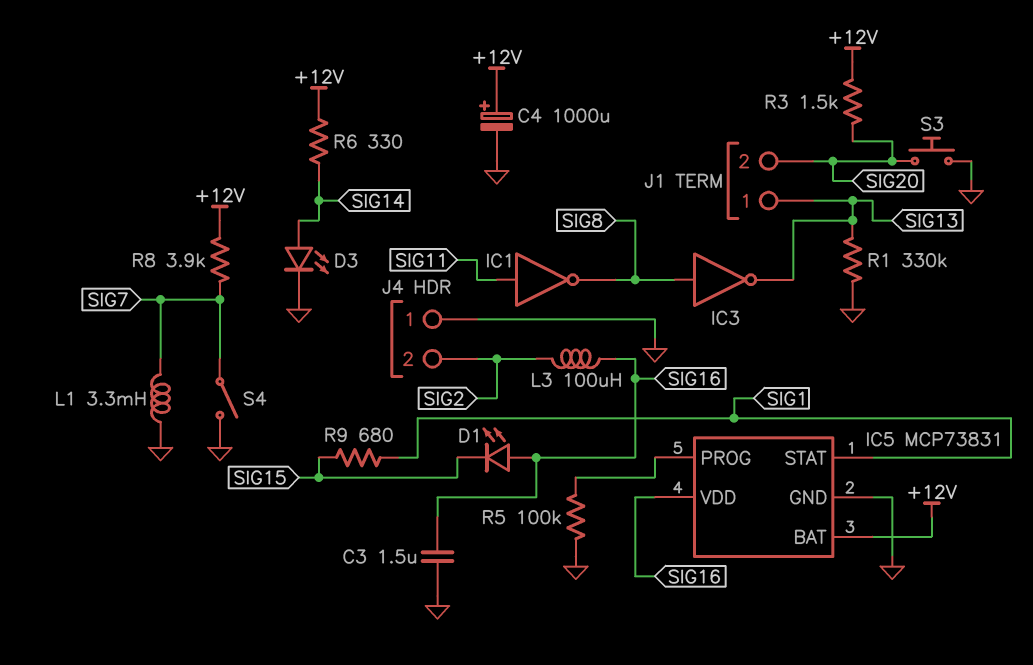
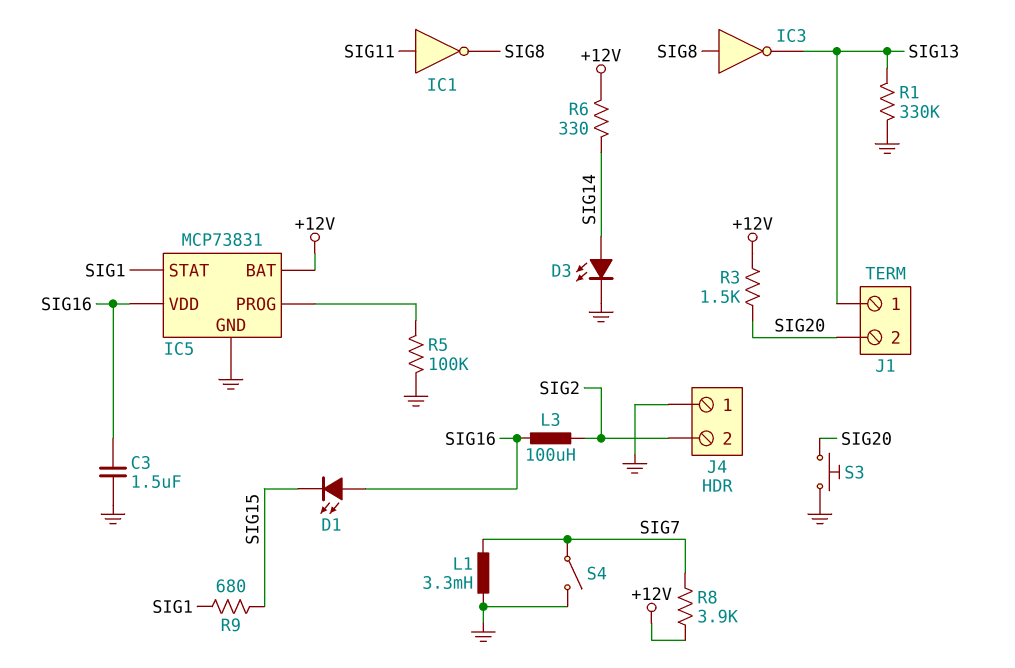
C4: 1000uF (plus +12V, minus GND) -> none

